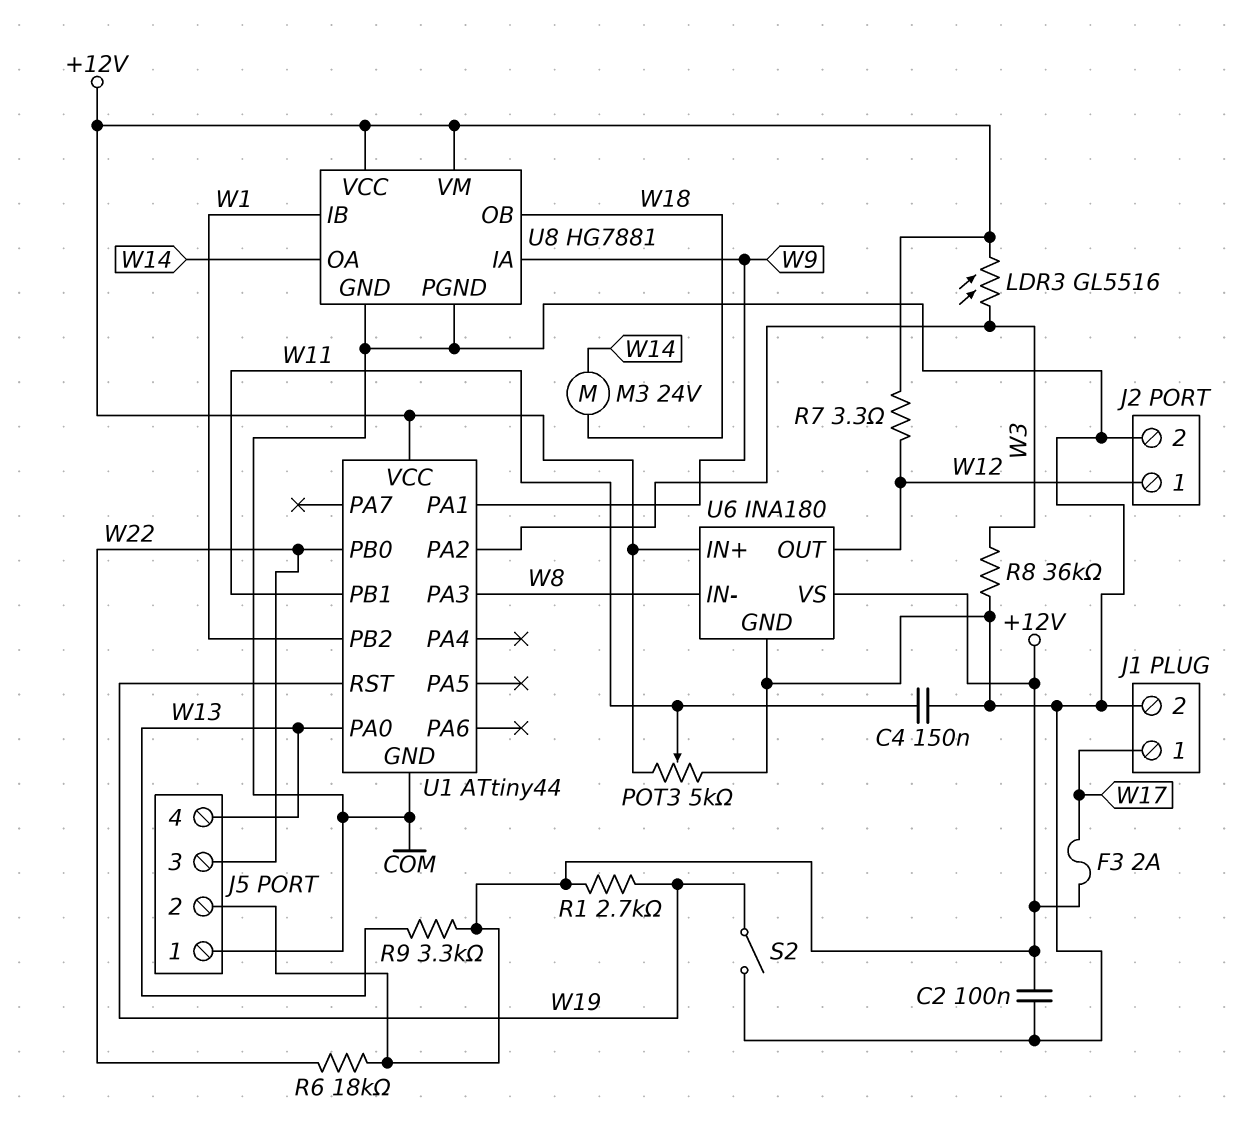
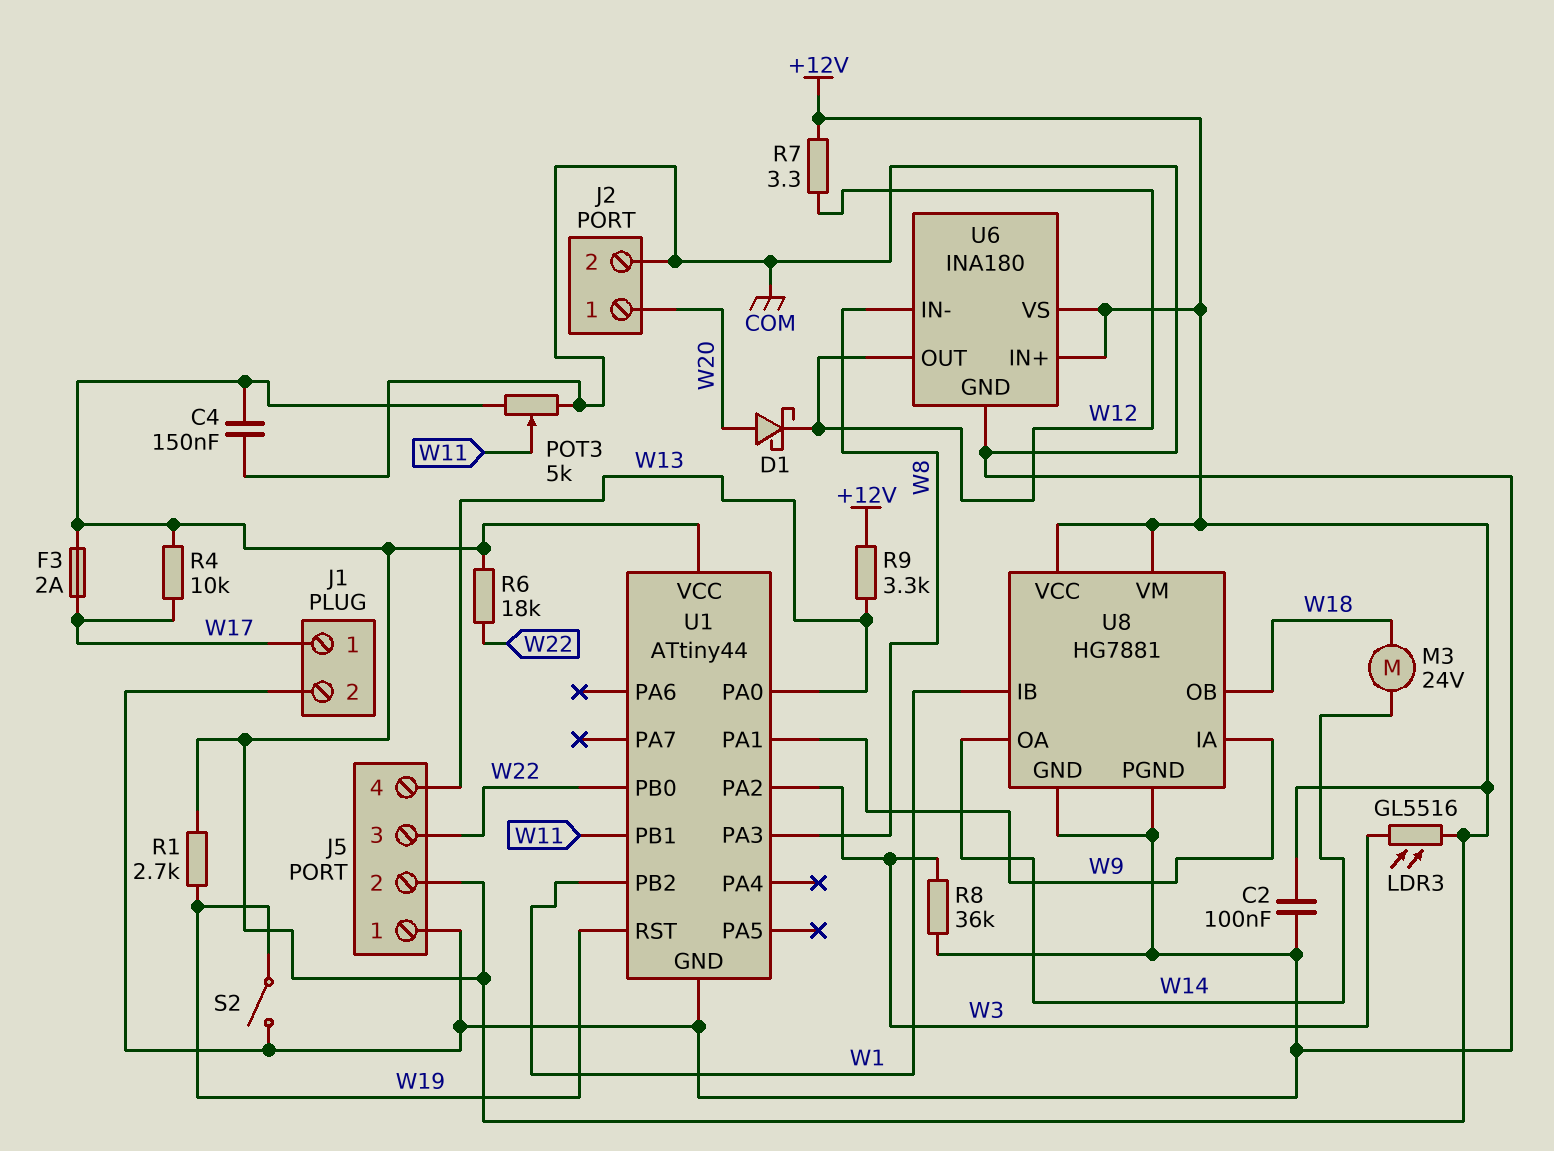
C4: 150nF (COM, W11) -> 150nF (+12V, COM)
D1: none -> schottky (A W20, K W12)
J2 pin 1: W12 -> W20
R4: none -> 10k (+12V, W17)

